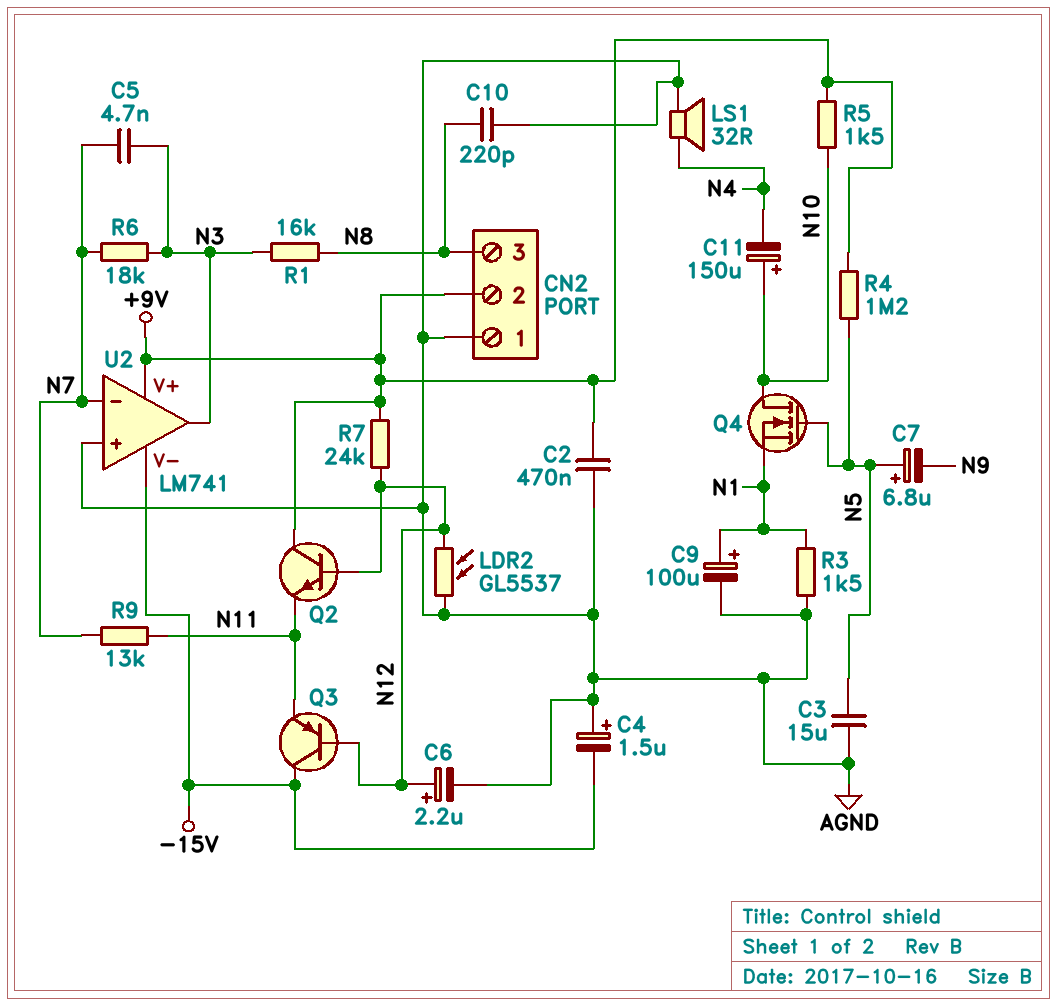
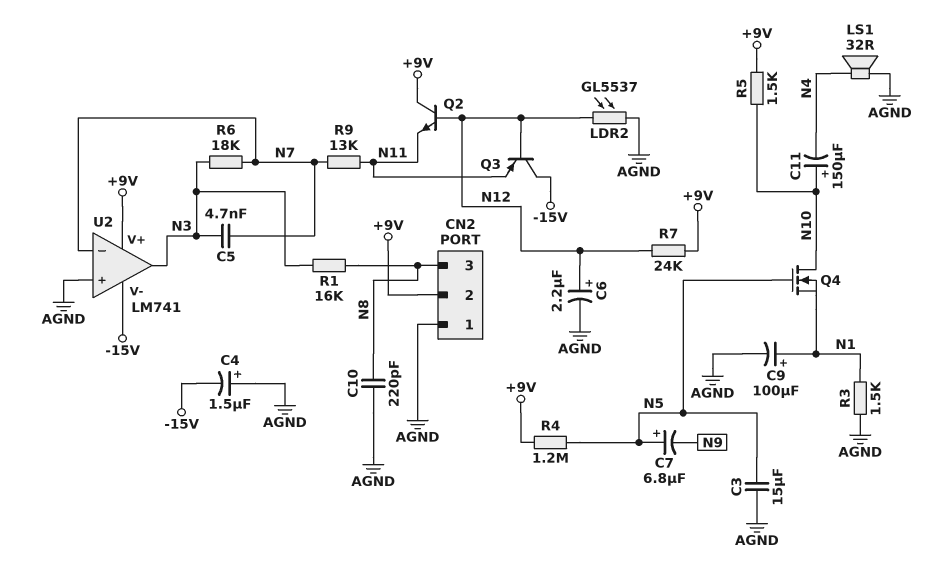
C2: 470nF (+9V, AGND) -> none

